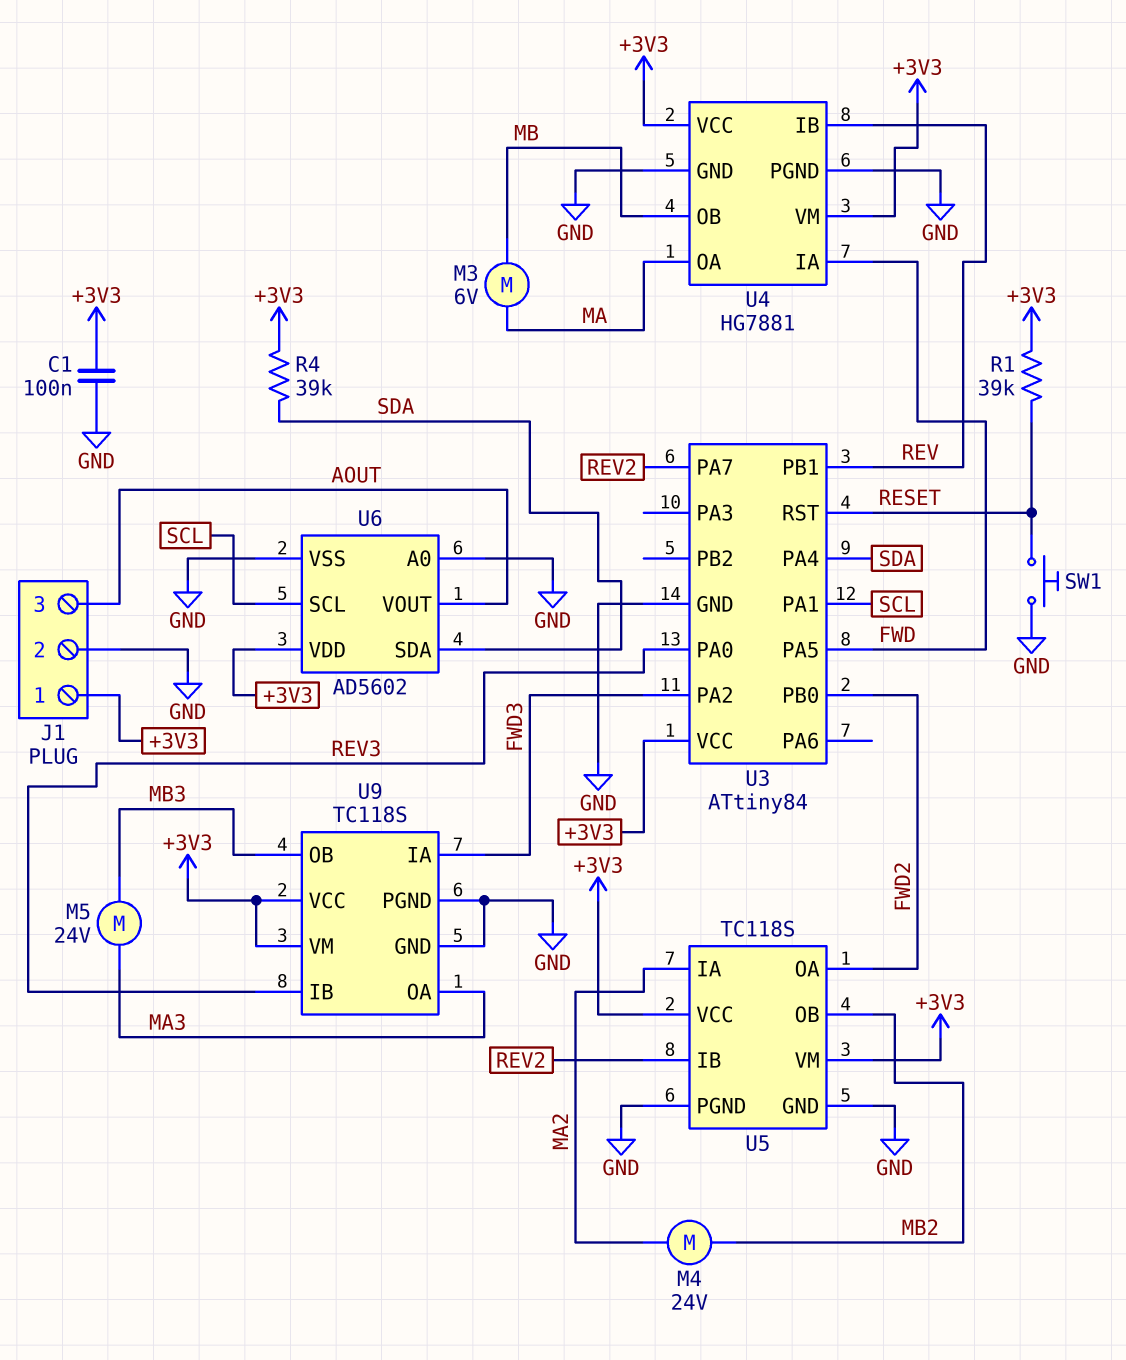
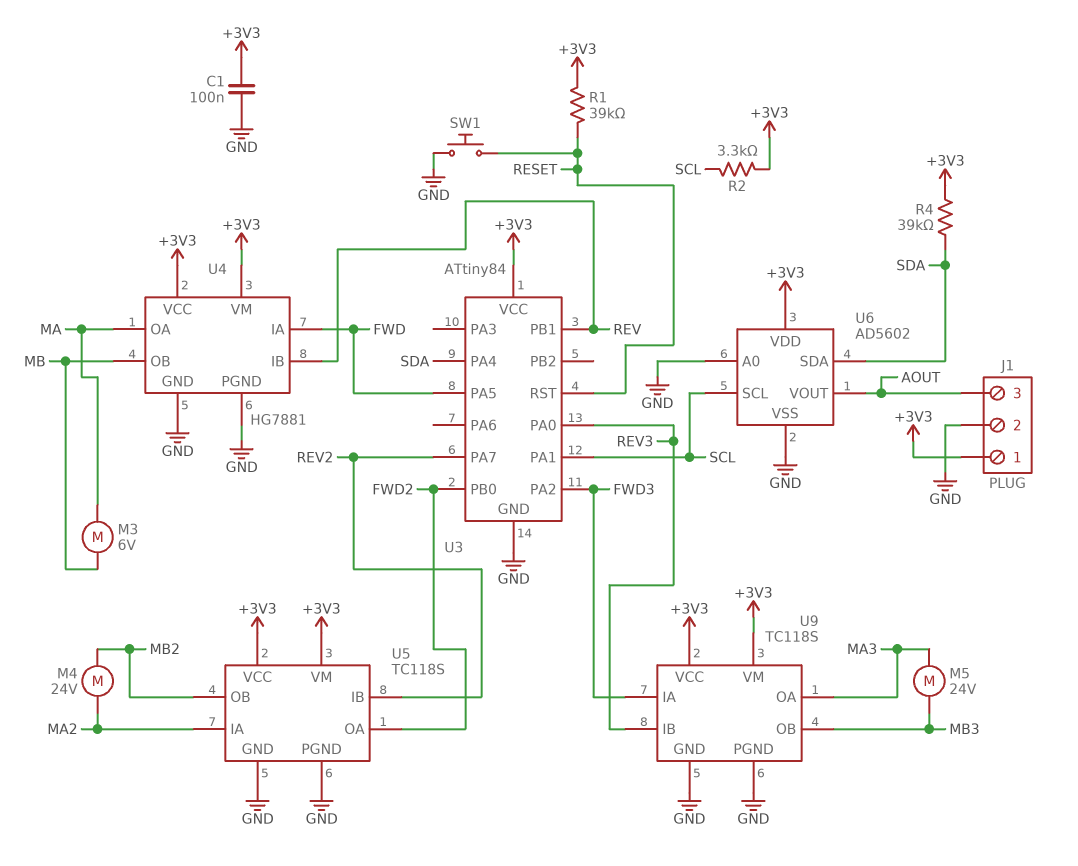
R2: none -> 3.3k (+3V3, SCL)

